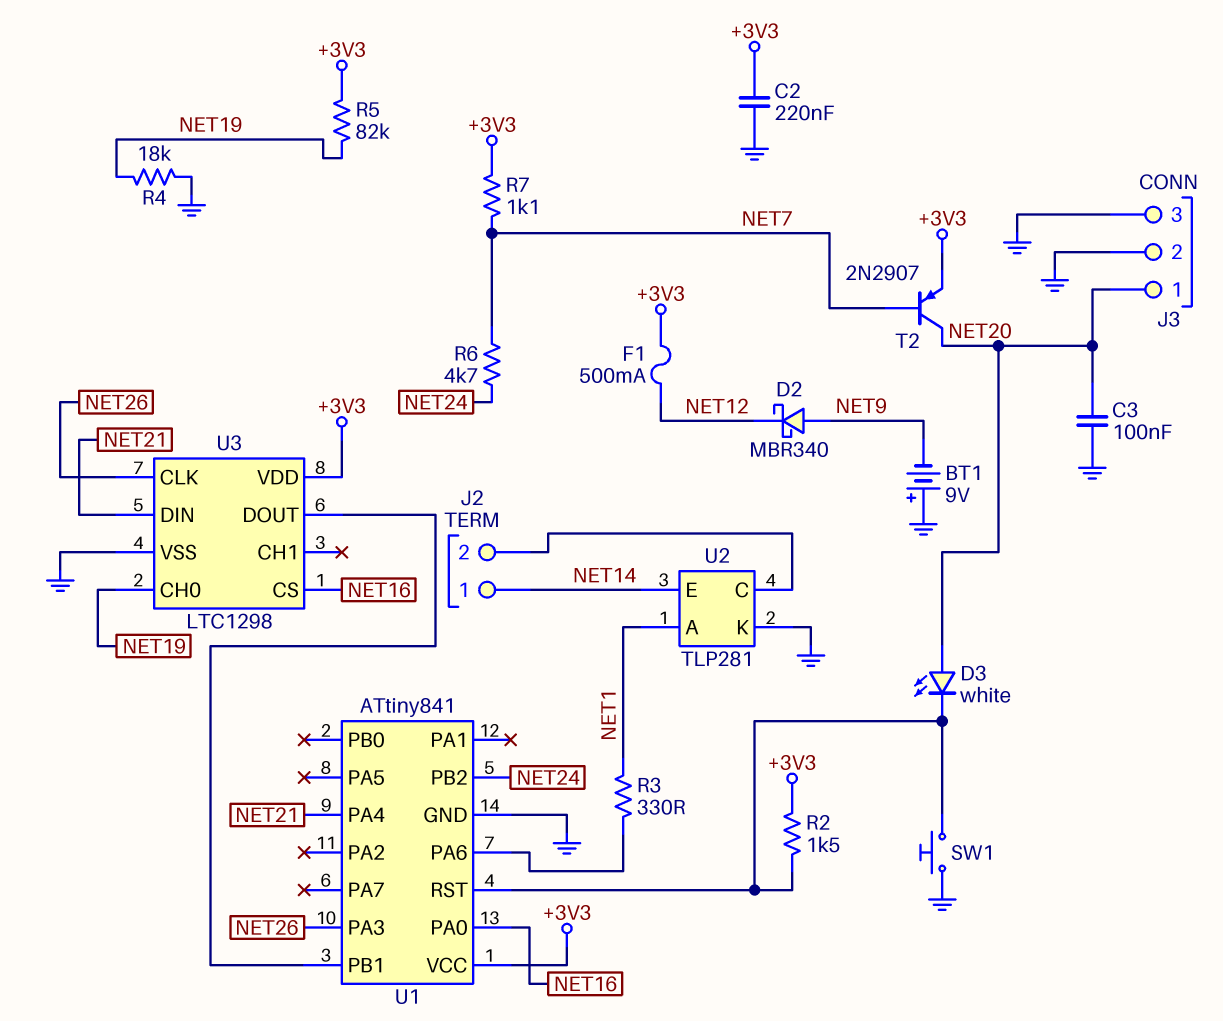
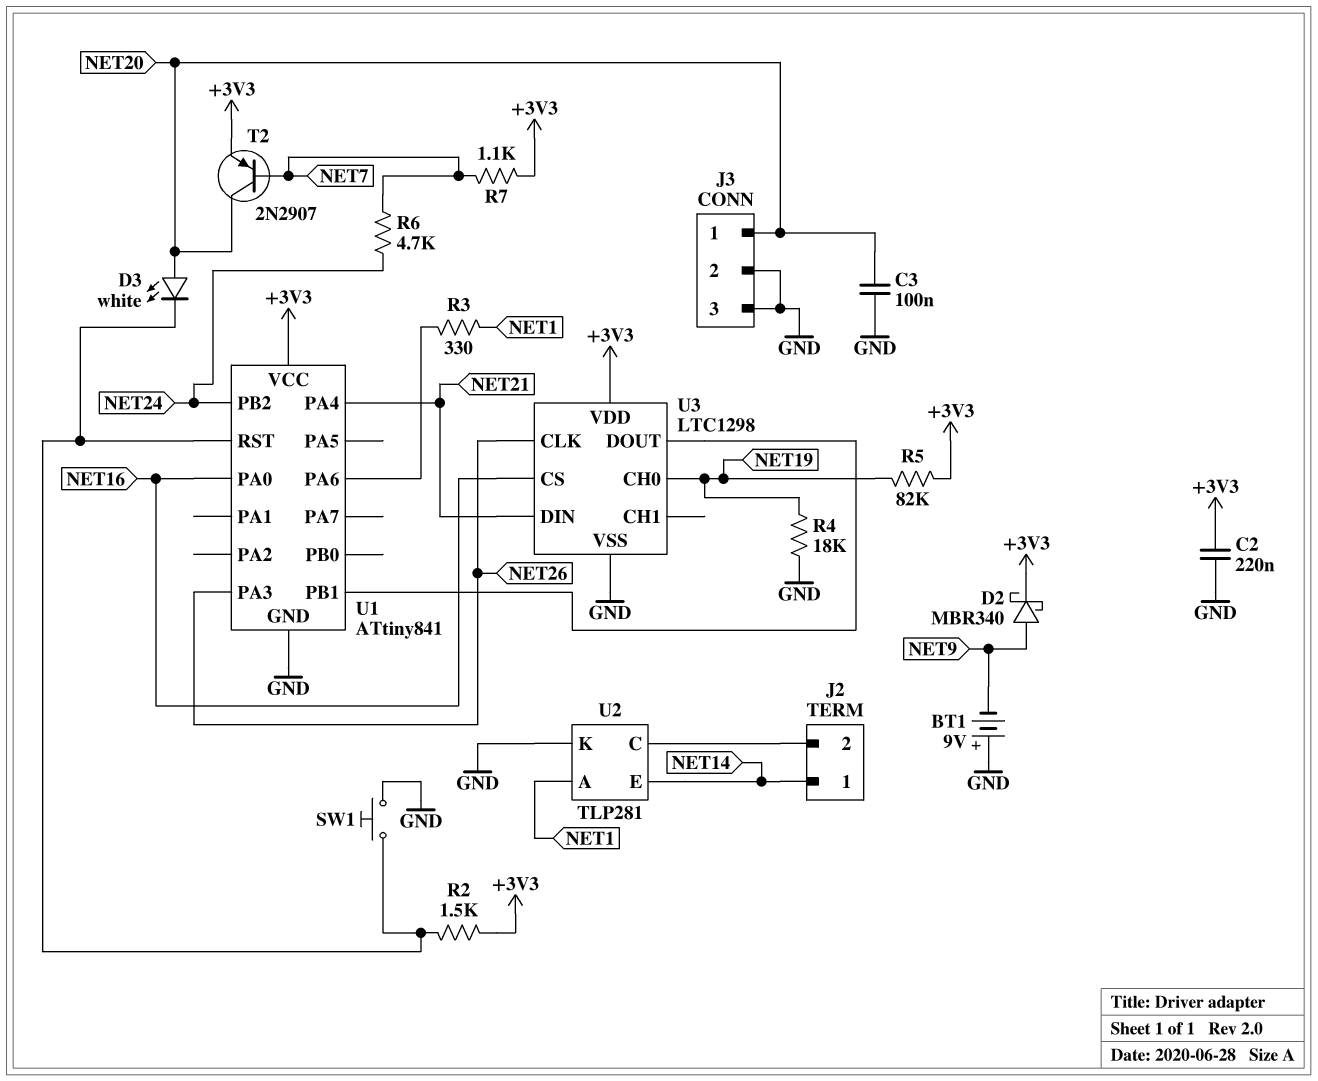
D2: schottky MBR340 (A NET9, K NET12) -> schottky MBR340 (A NET9, K +3V3)
F1: 500mA (+3V3, NET12) -> none

